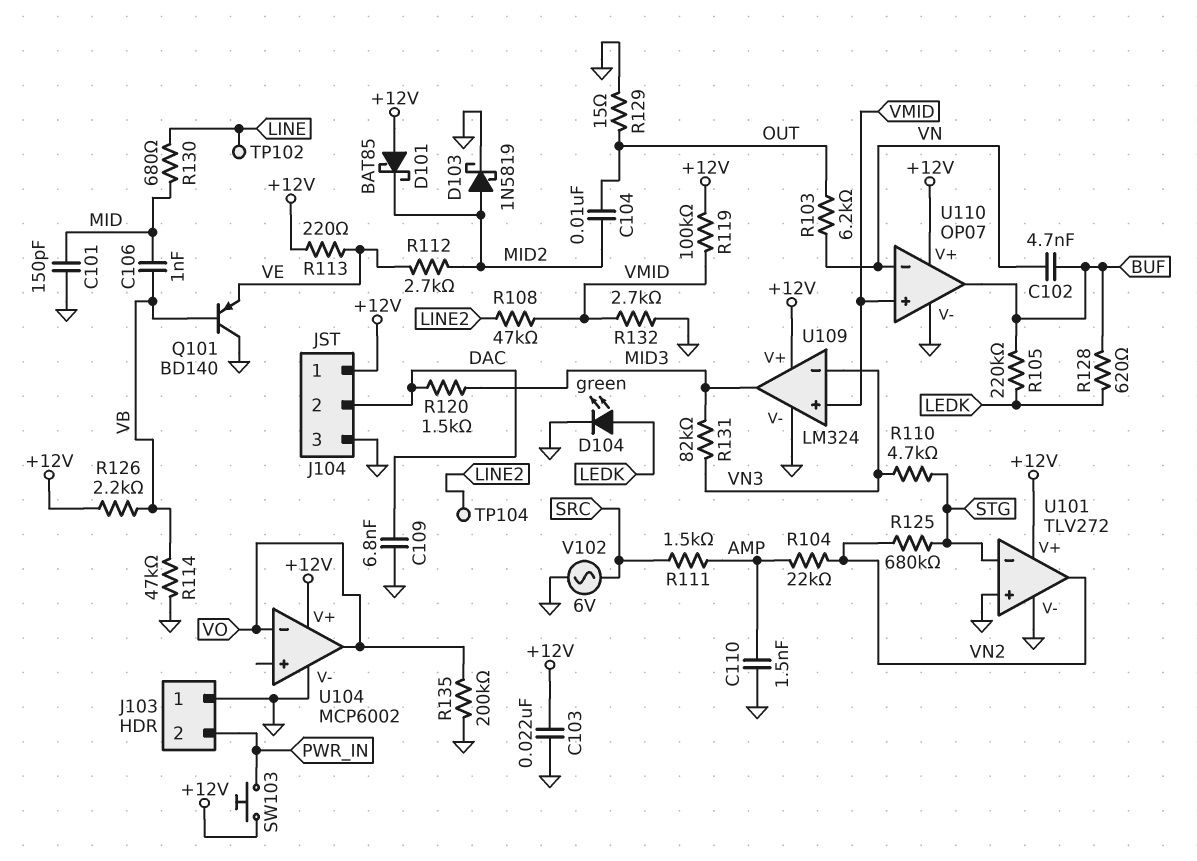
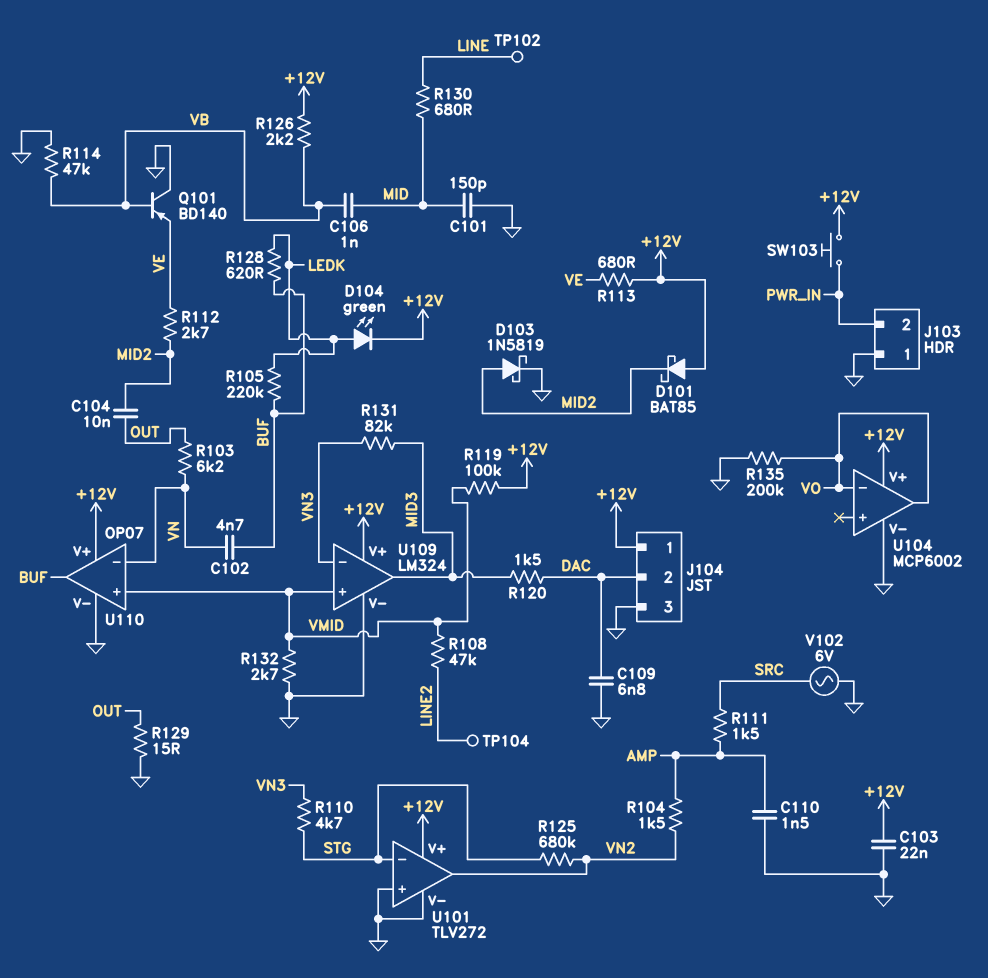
D104: LED green (A LEDK, K GND) -> LED green (A LEDK, K +12V)
R104: 22k (AMP, VN2) -> 1.5k (AMP, VN2)
R113: 220 (+12V, VE) -> 680 (+12V, VE)

